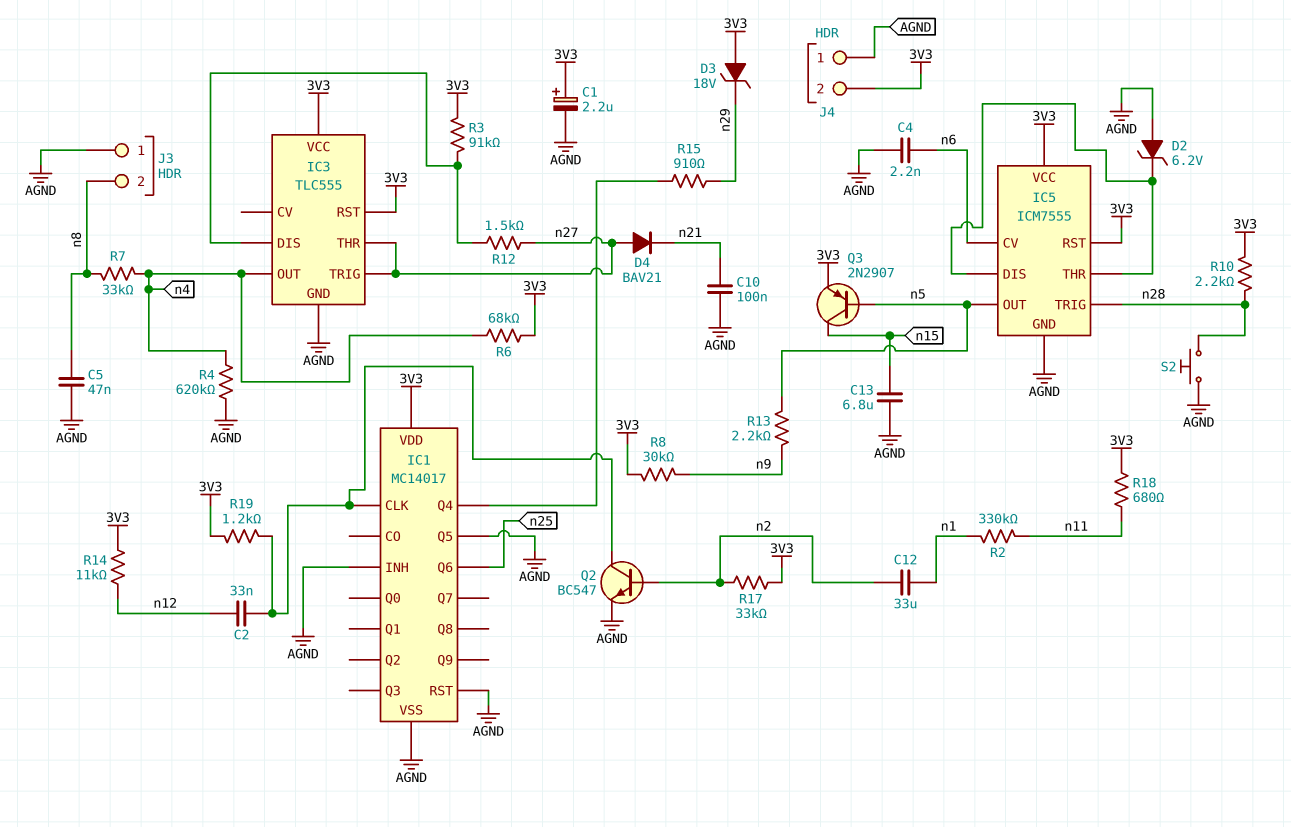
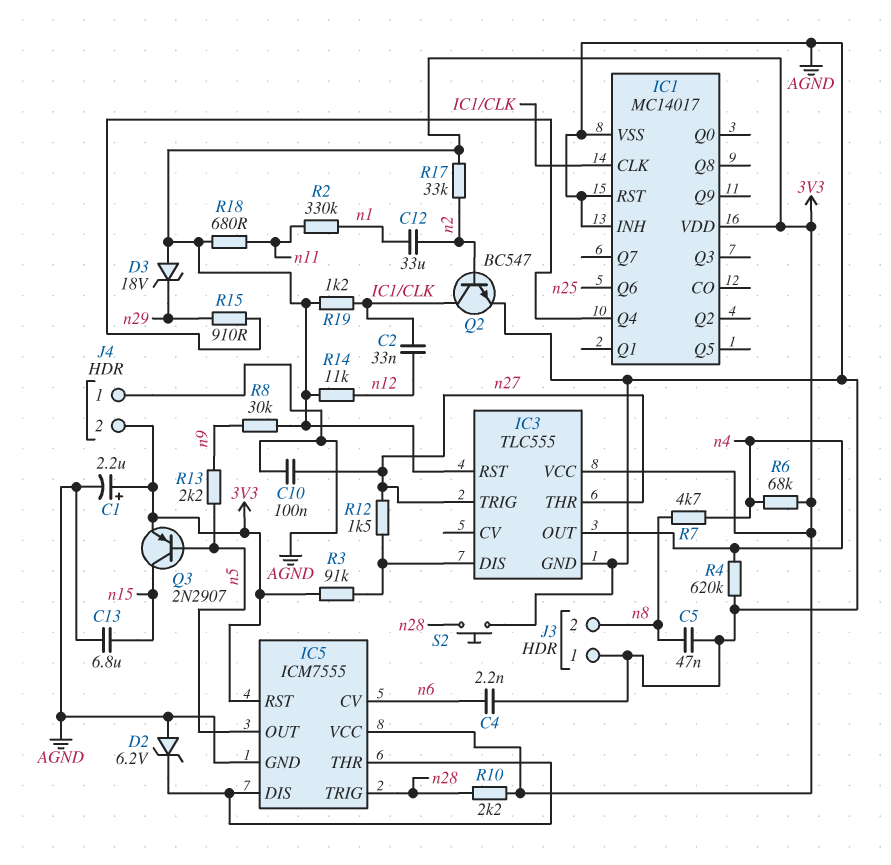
C10: 100nF (AGND, n21) -> 100nF (AGND, n27)
D4: diode BAV21 (A n27, K n21) -> none
IC1 pin Q5: AGND -> none
R7: 33k (n4, n8) -> 4.7k (n4, n8)

